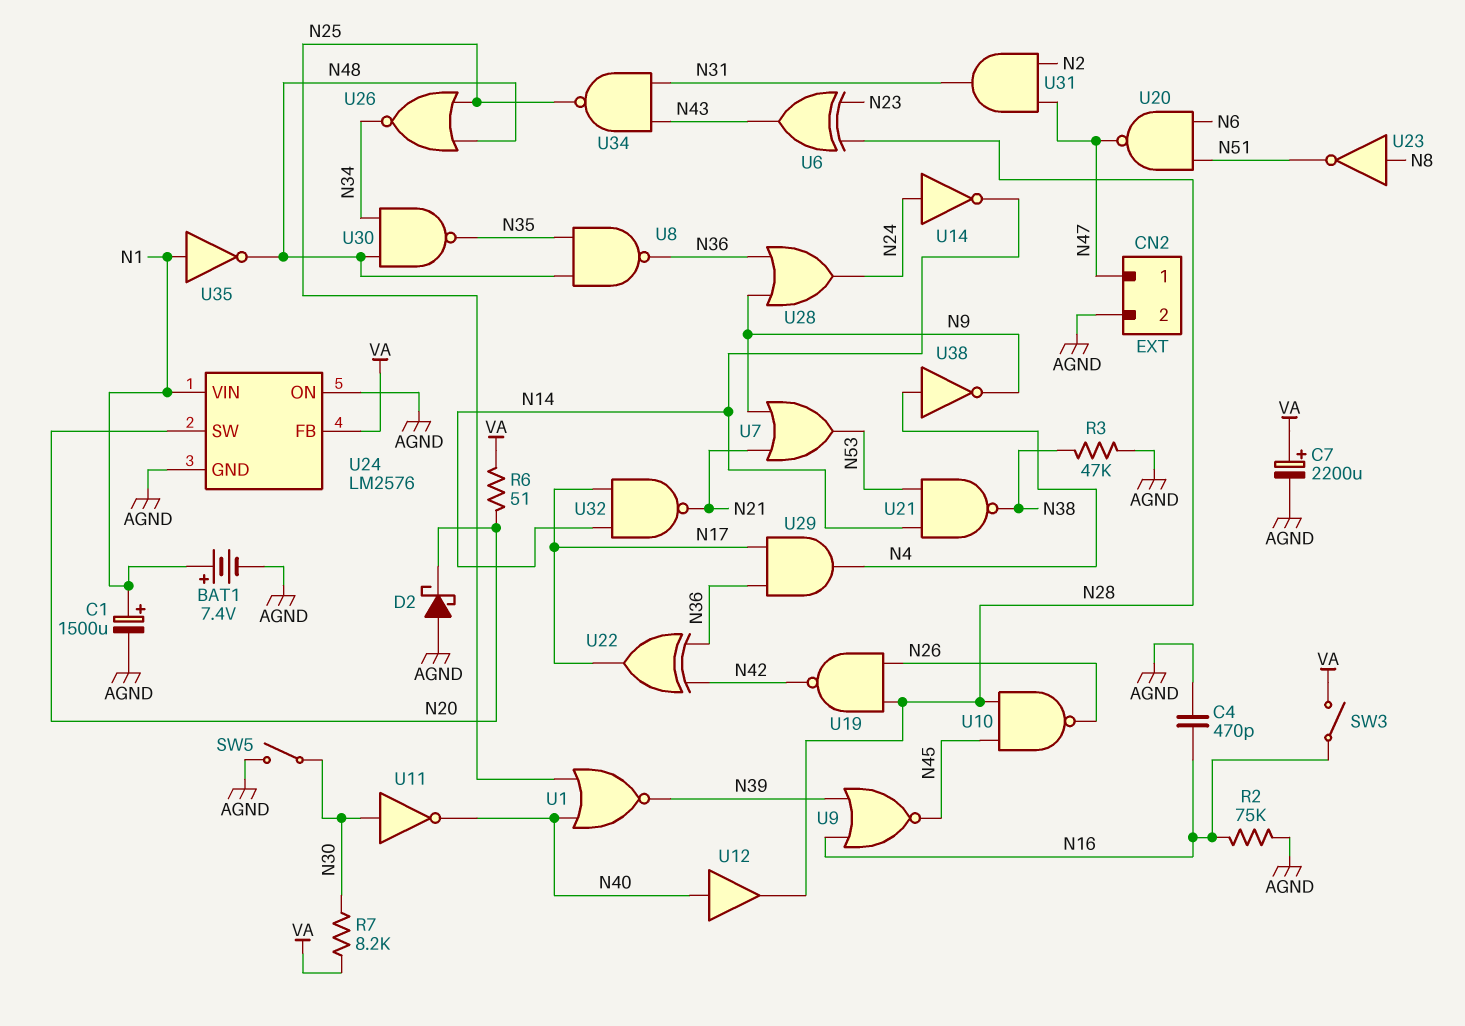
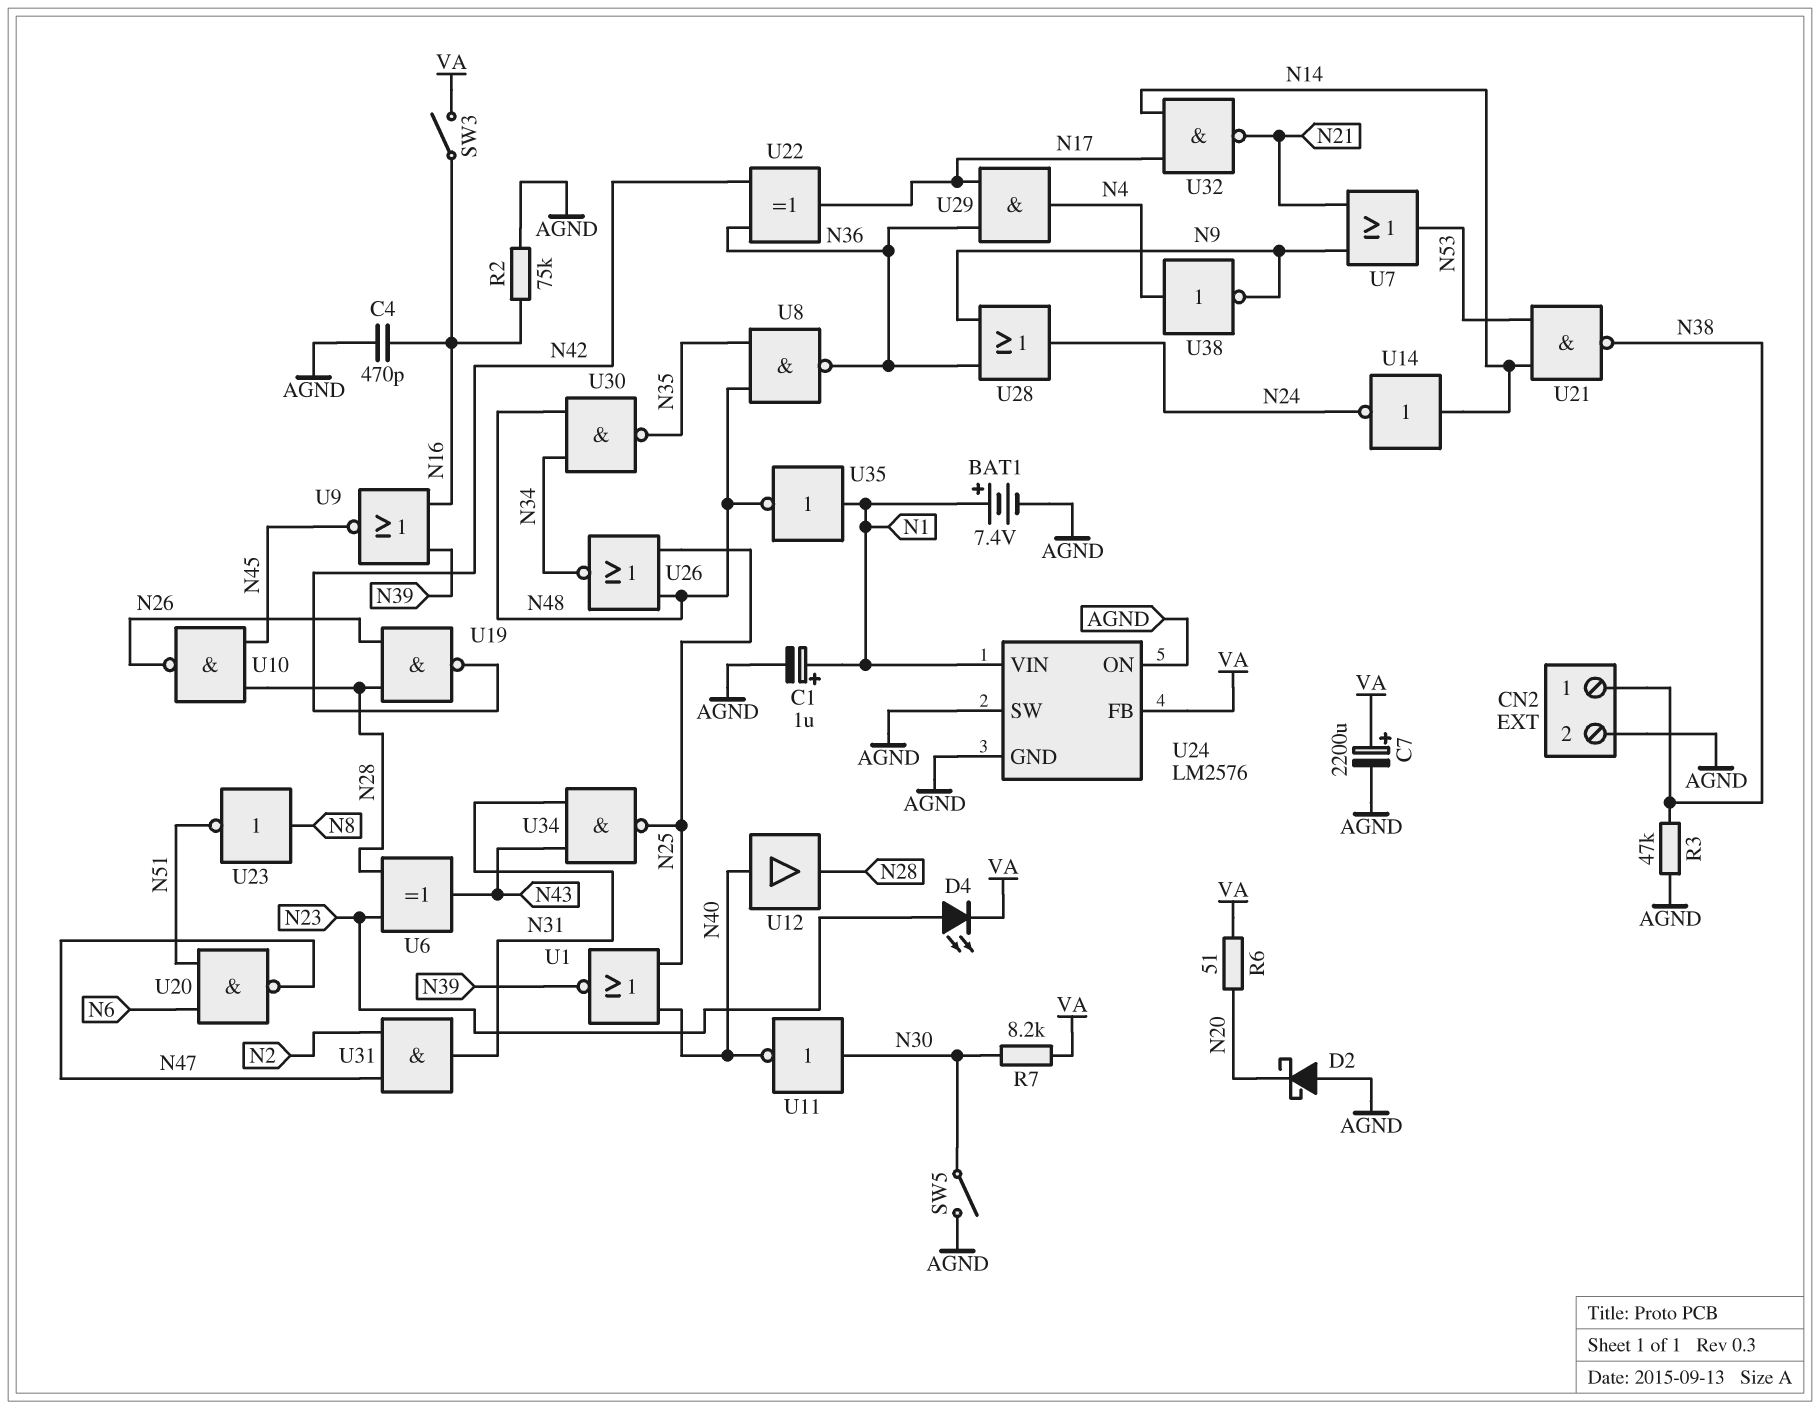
C1: 1500uF (plus N1, minus AGND) -> 1uF (plus N1, minus AGND)
CN2 pin 1: N47 -> N38
D4: none -> LED (A N23, K VA)
U14: NOT (in N24, out N14) -> NOT (in N14, out N24)
U24 pin SW: N20 -> AGND

